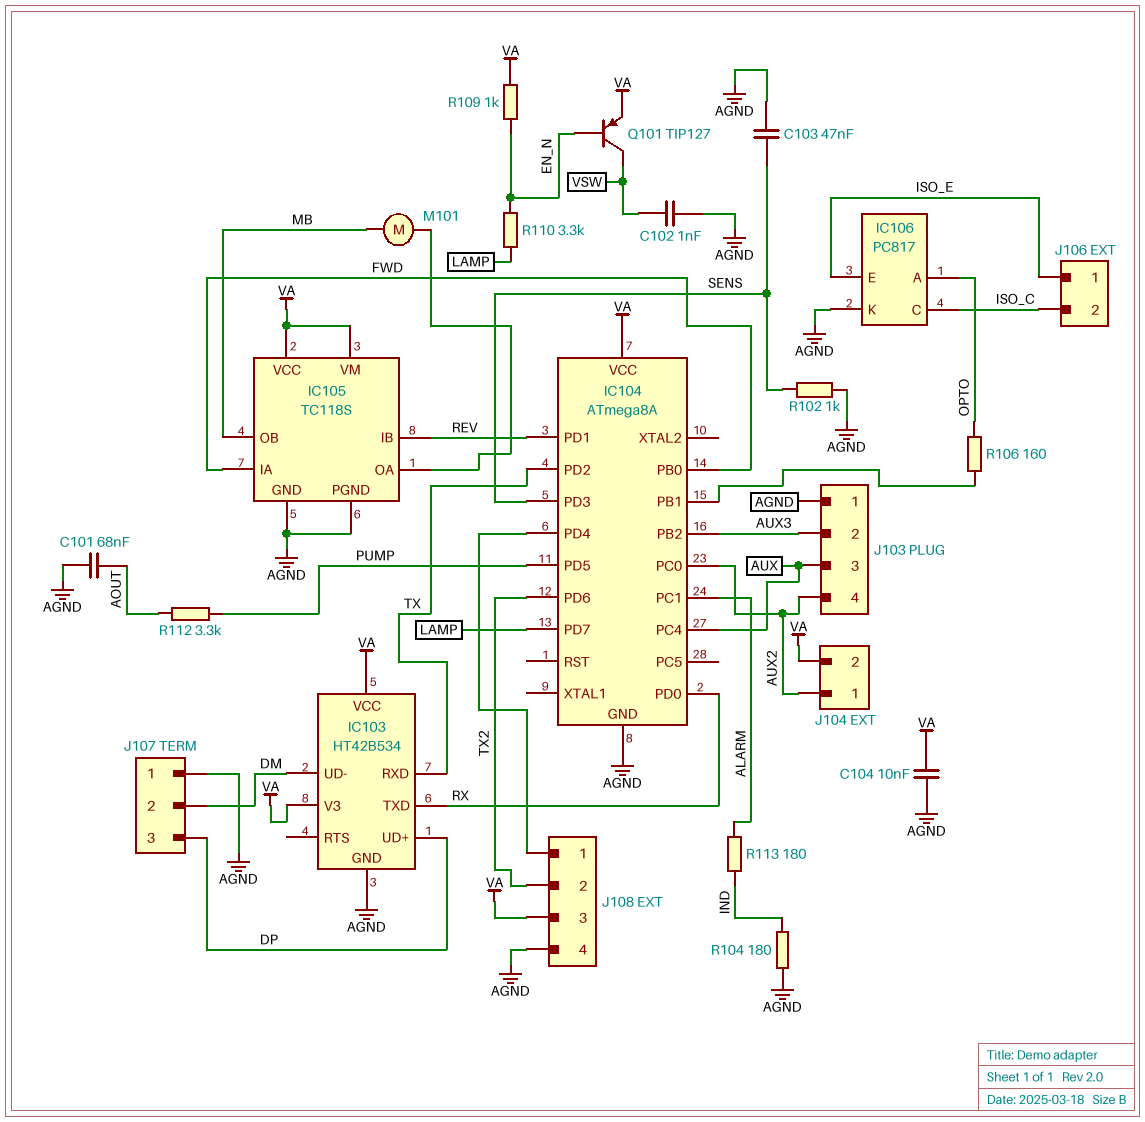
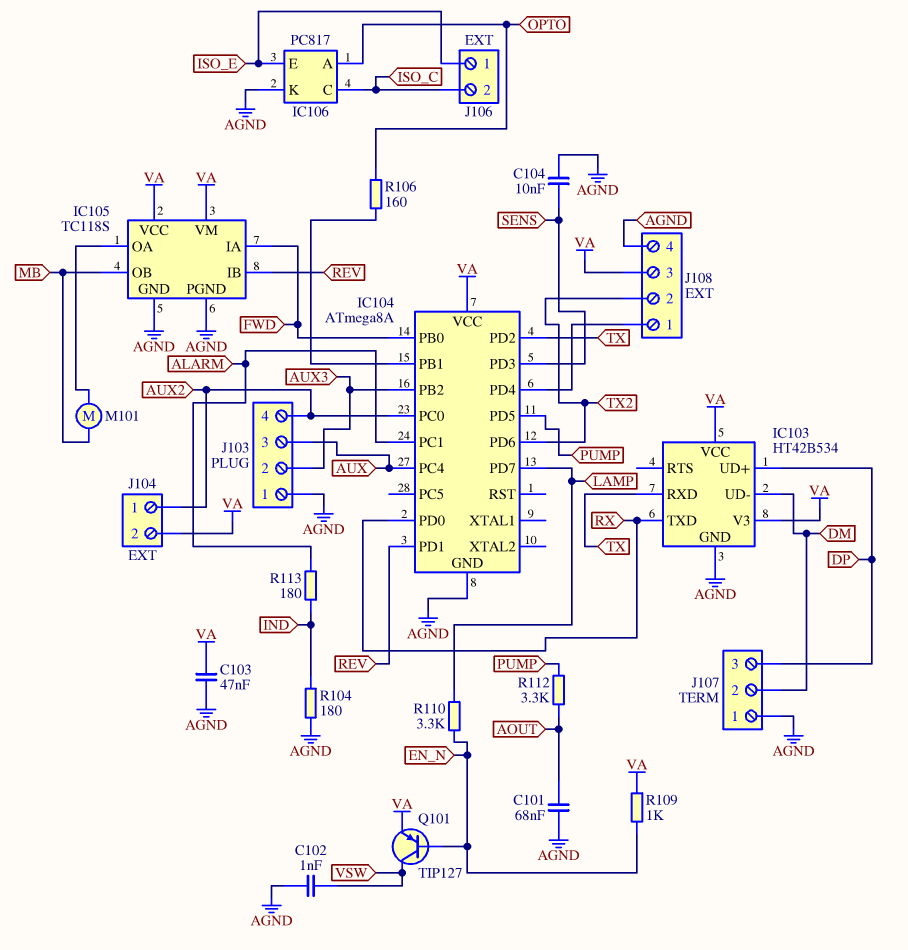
C103: 47nF (AGND, SENS) -> 47nF (AGND, VA)
C104: 10nF (AGND, VA) -> 10nF (AGND, SENS)
R102: 1k (AGND, SENS) -> none

